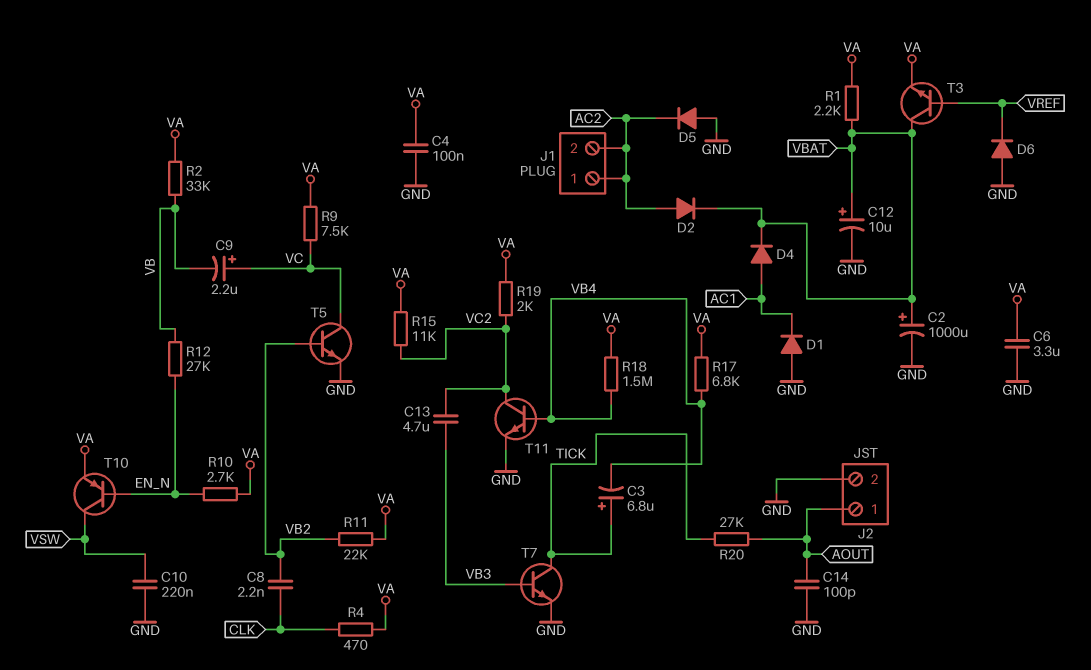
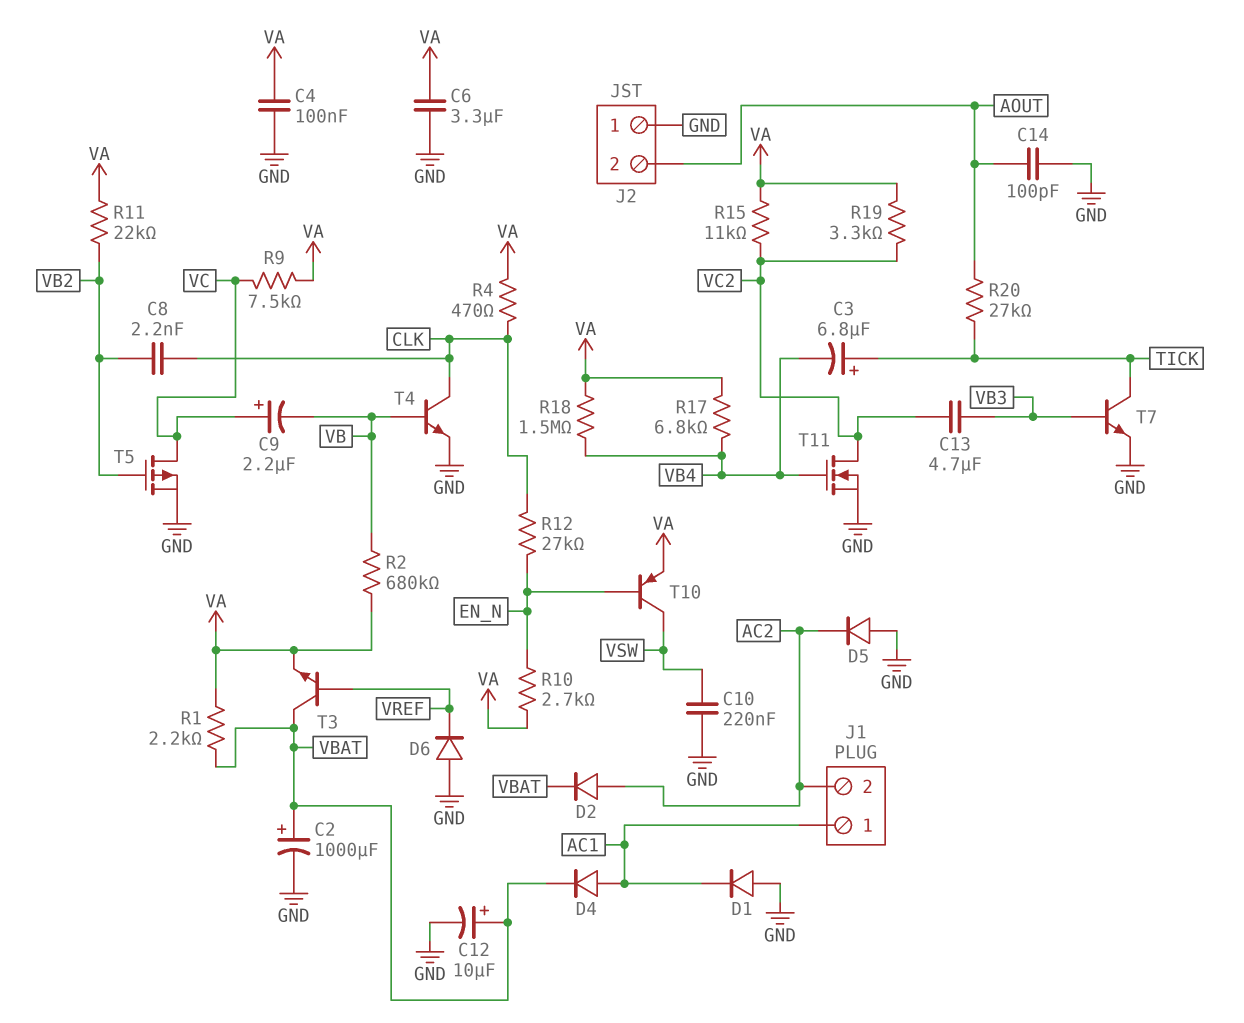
J1 pin 1: AC2 -> AC1
J2 pin 1: AOUT -> GND
J2 pin 2: GND -> AOUT
R2: 33k (VA, VB) -> 680k (VA, VB)
R12: 27k (EN_N, VB) -> 27k (CLK, EN_N)
R19: 2k (VA, VC2) -> 3.3k (VA, VC2)
T4: none -> NPN (B VB, C CLK, E GND)
T5: NPN (B VB2, C VC, E GND) -> PMOS (G VB2, D VC, S GND)
T11: NPN (B VB4, C VC2, E GND) -> NMOS (G VB4, D VC2, S GND)

